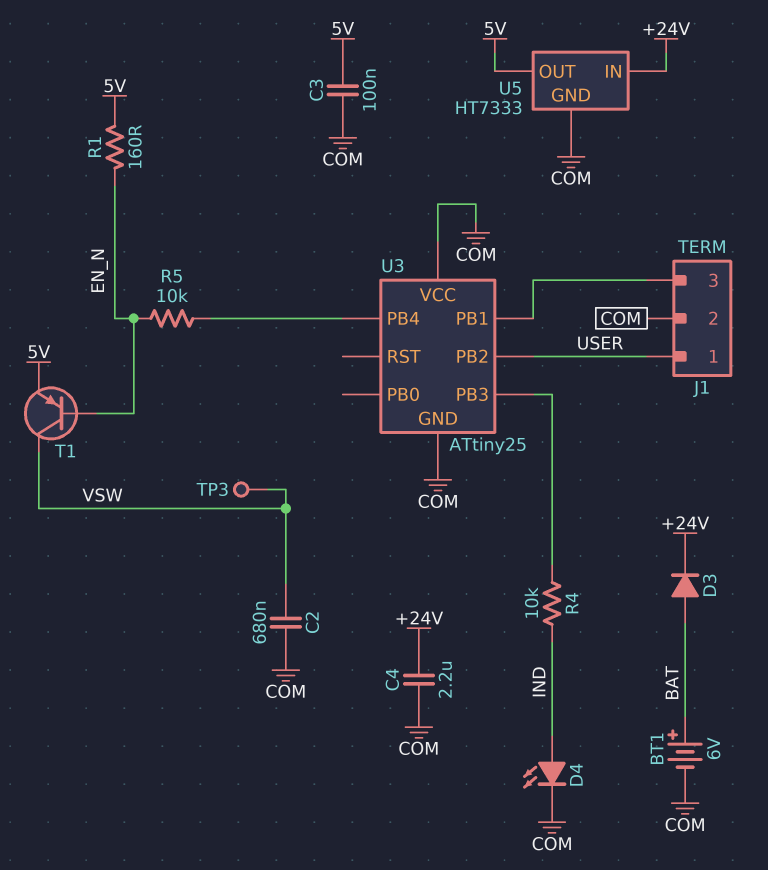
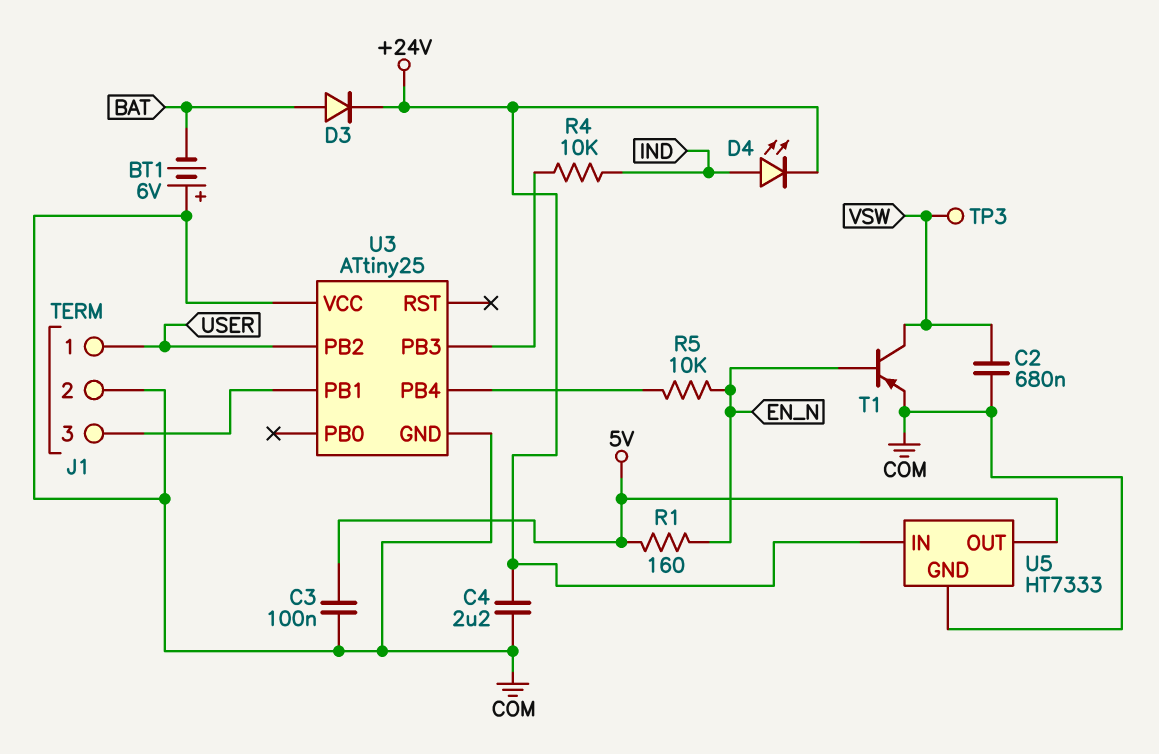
BT1: 6V (plus BAT, minus COM) -> 6V (plus COM, minus BAT)
D4: LED (A IND, K COM) -> LED (A IND, K +24V)
T1: PNP (B EN_N, C VSW, E 5V) -> PNP (B EN_N, C VSW, E COM)

